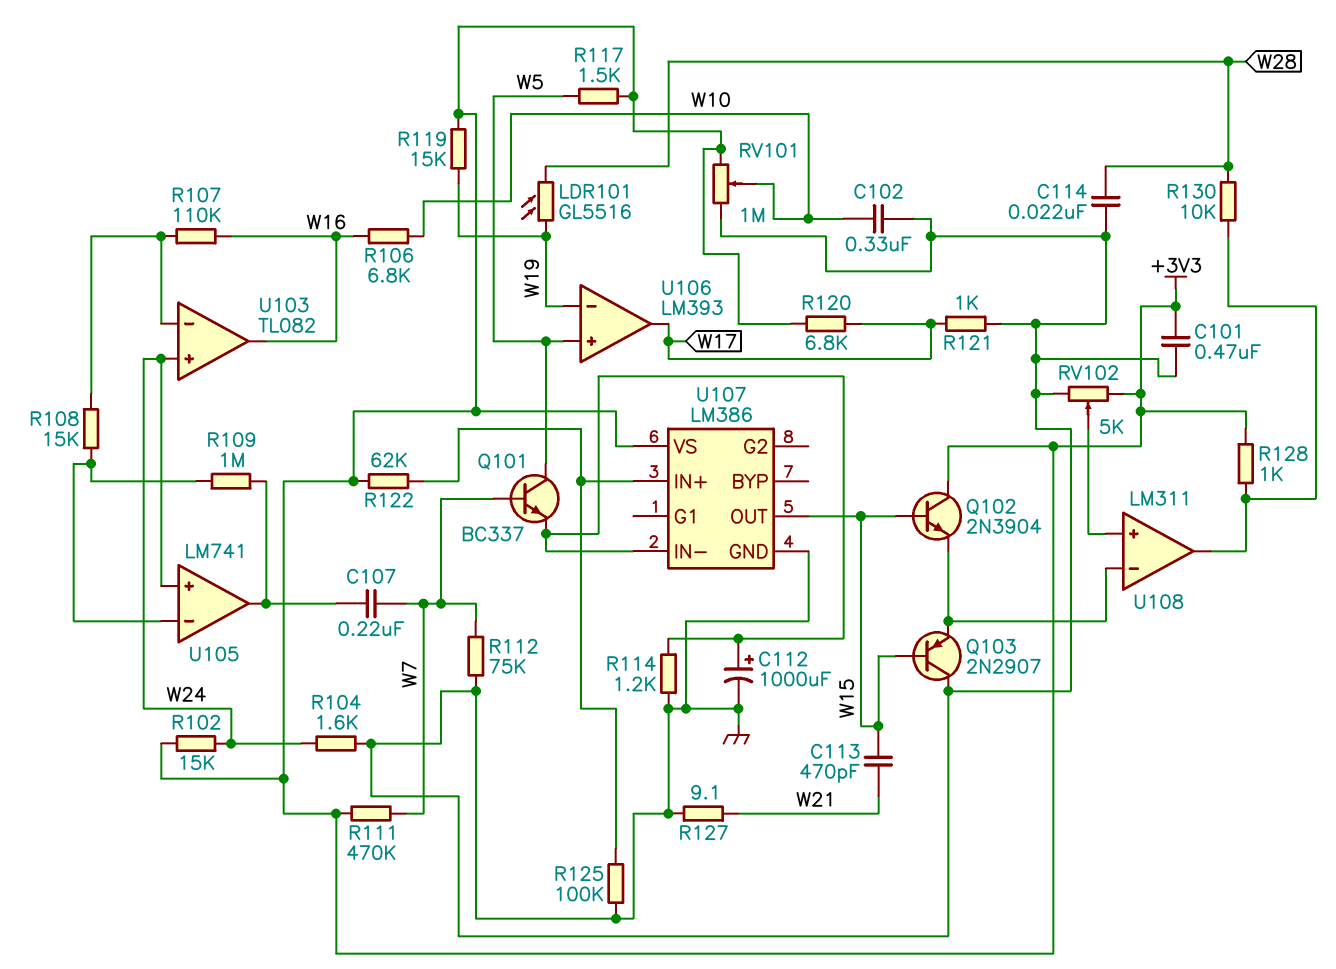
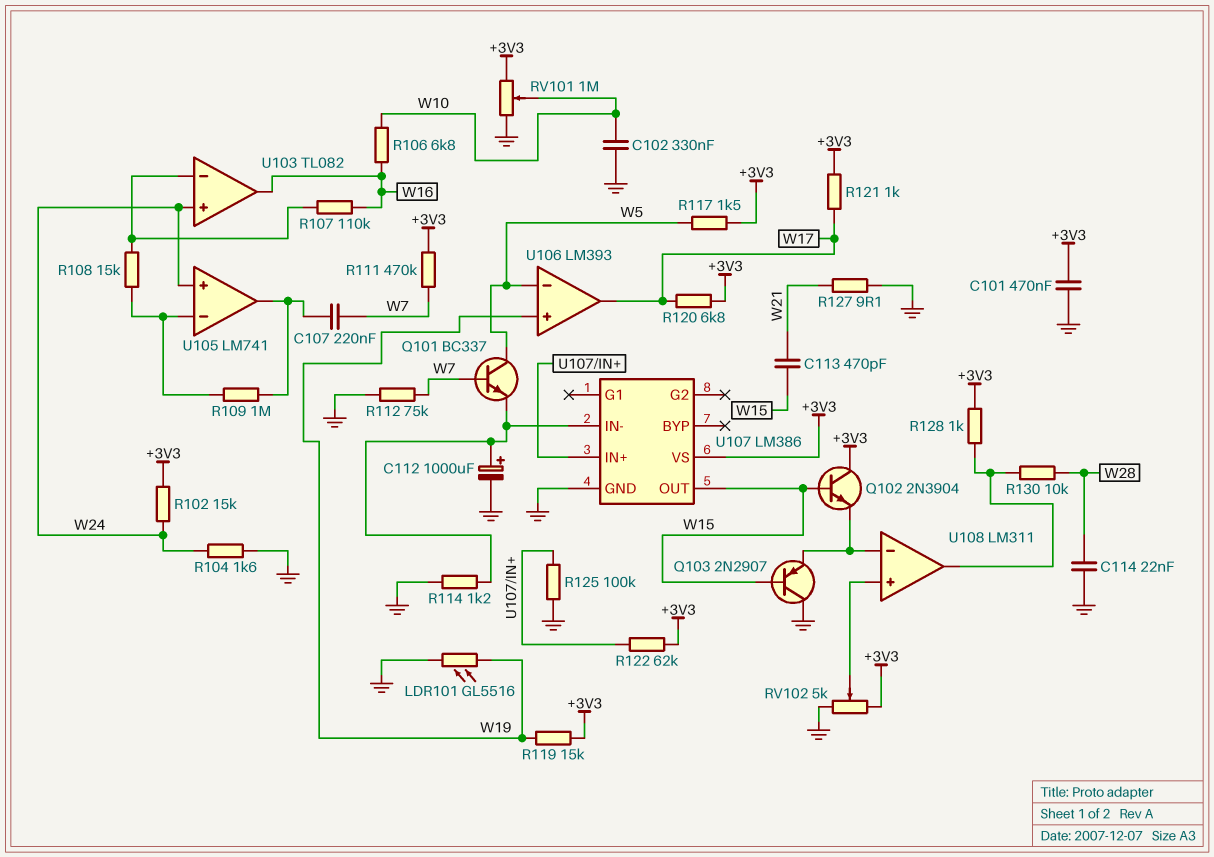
LDR101: GL5516 (W19, W28) -> GL5516 (GND, W19)
R121: 1k (GND, W17) -> 1k (+3V3, W17)
U106 pin in+: W5 -> W19
U106 pin in-: W19 -> W5

